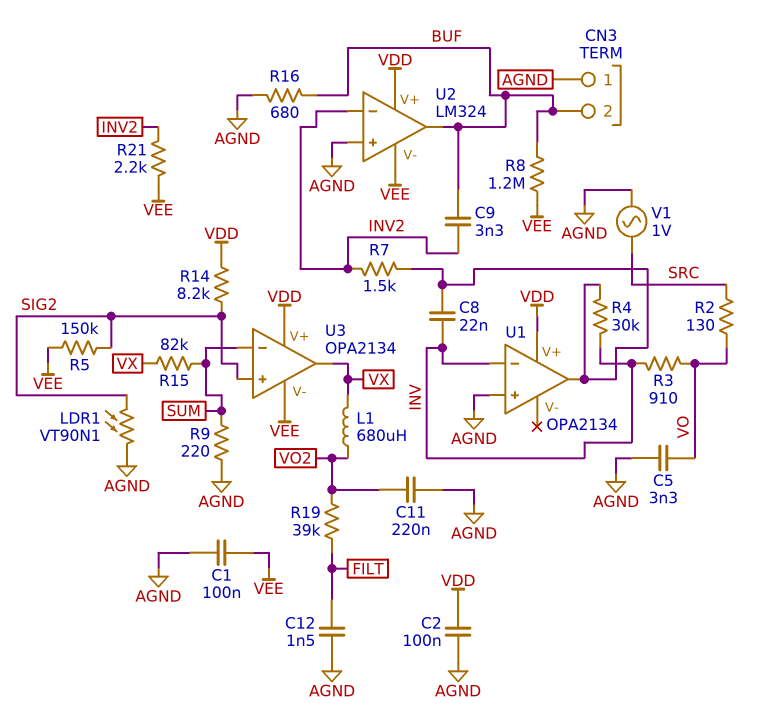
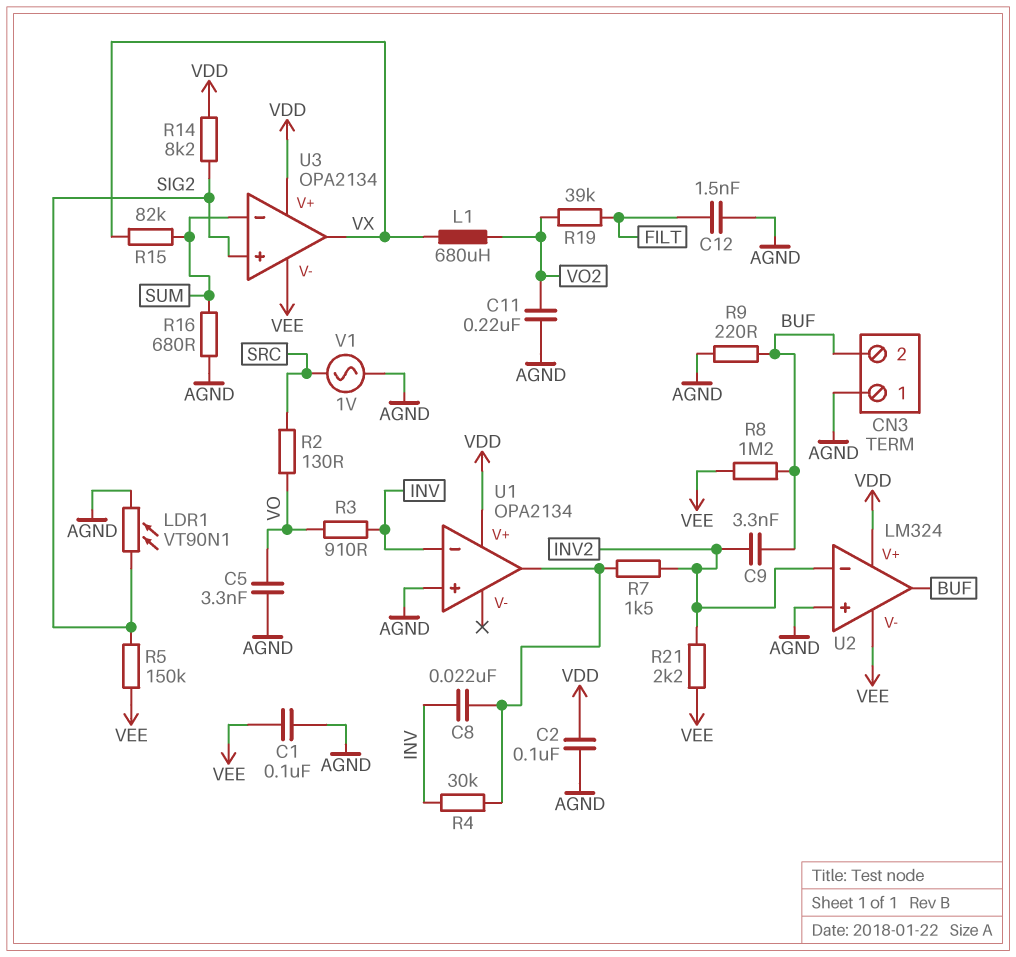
R9: 220 (AGND, SUM) -> 220 (AGND, BUF)
R16: 680 (AGND, BUF) -> 680 (AGND, SUM)

